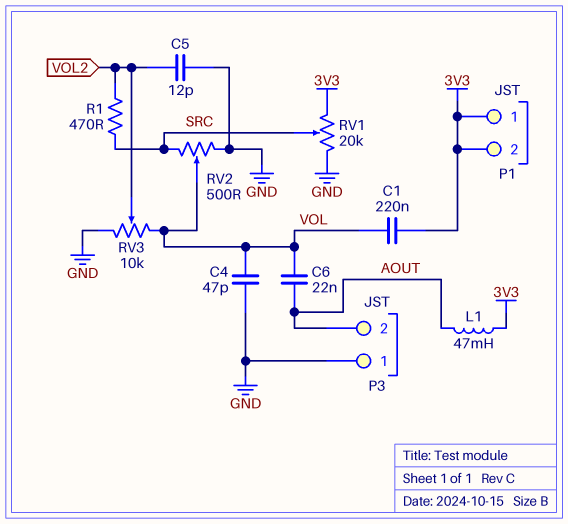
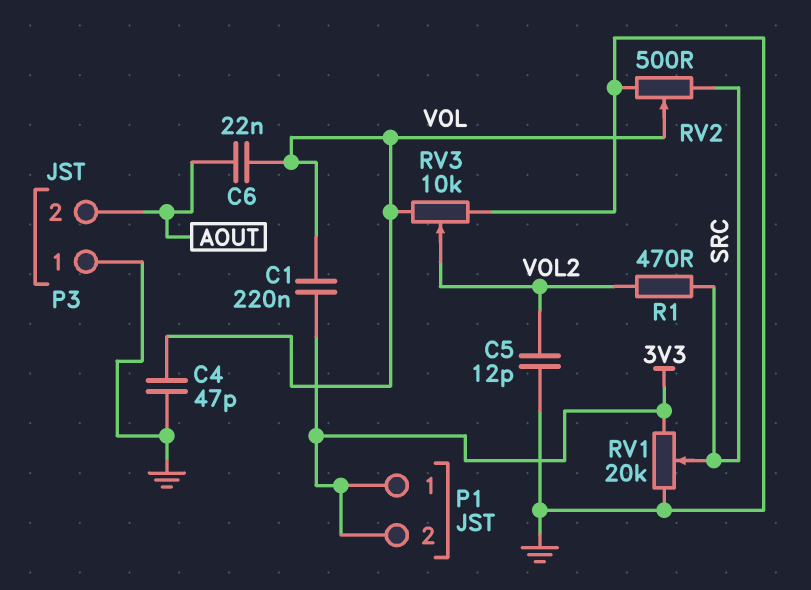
L1: 47mH (3V3, AOUT) -> none

